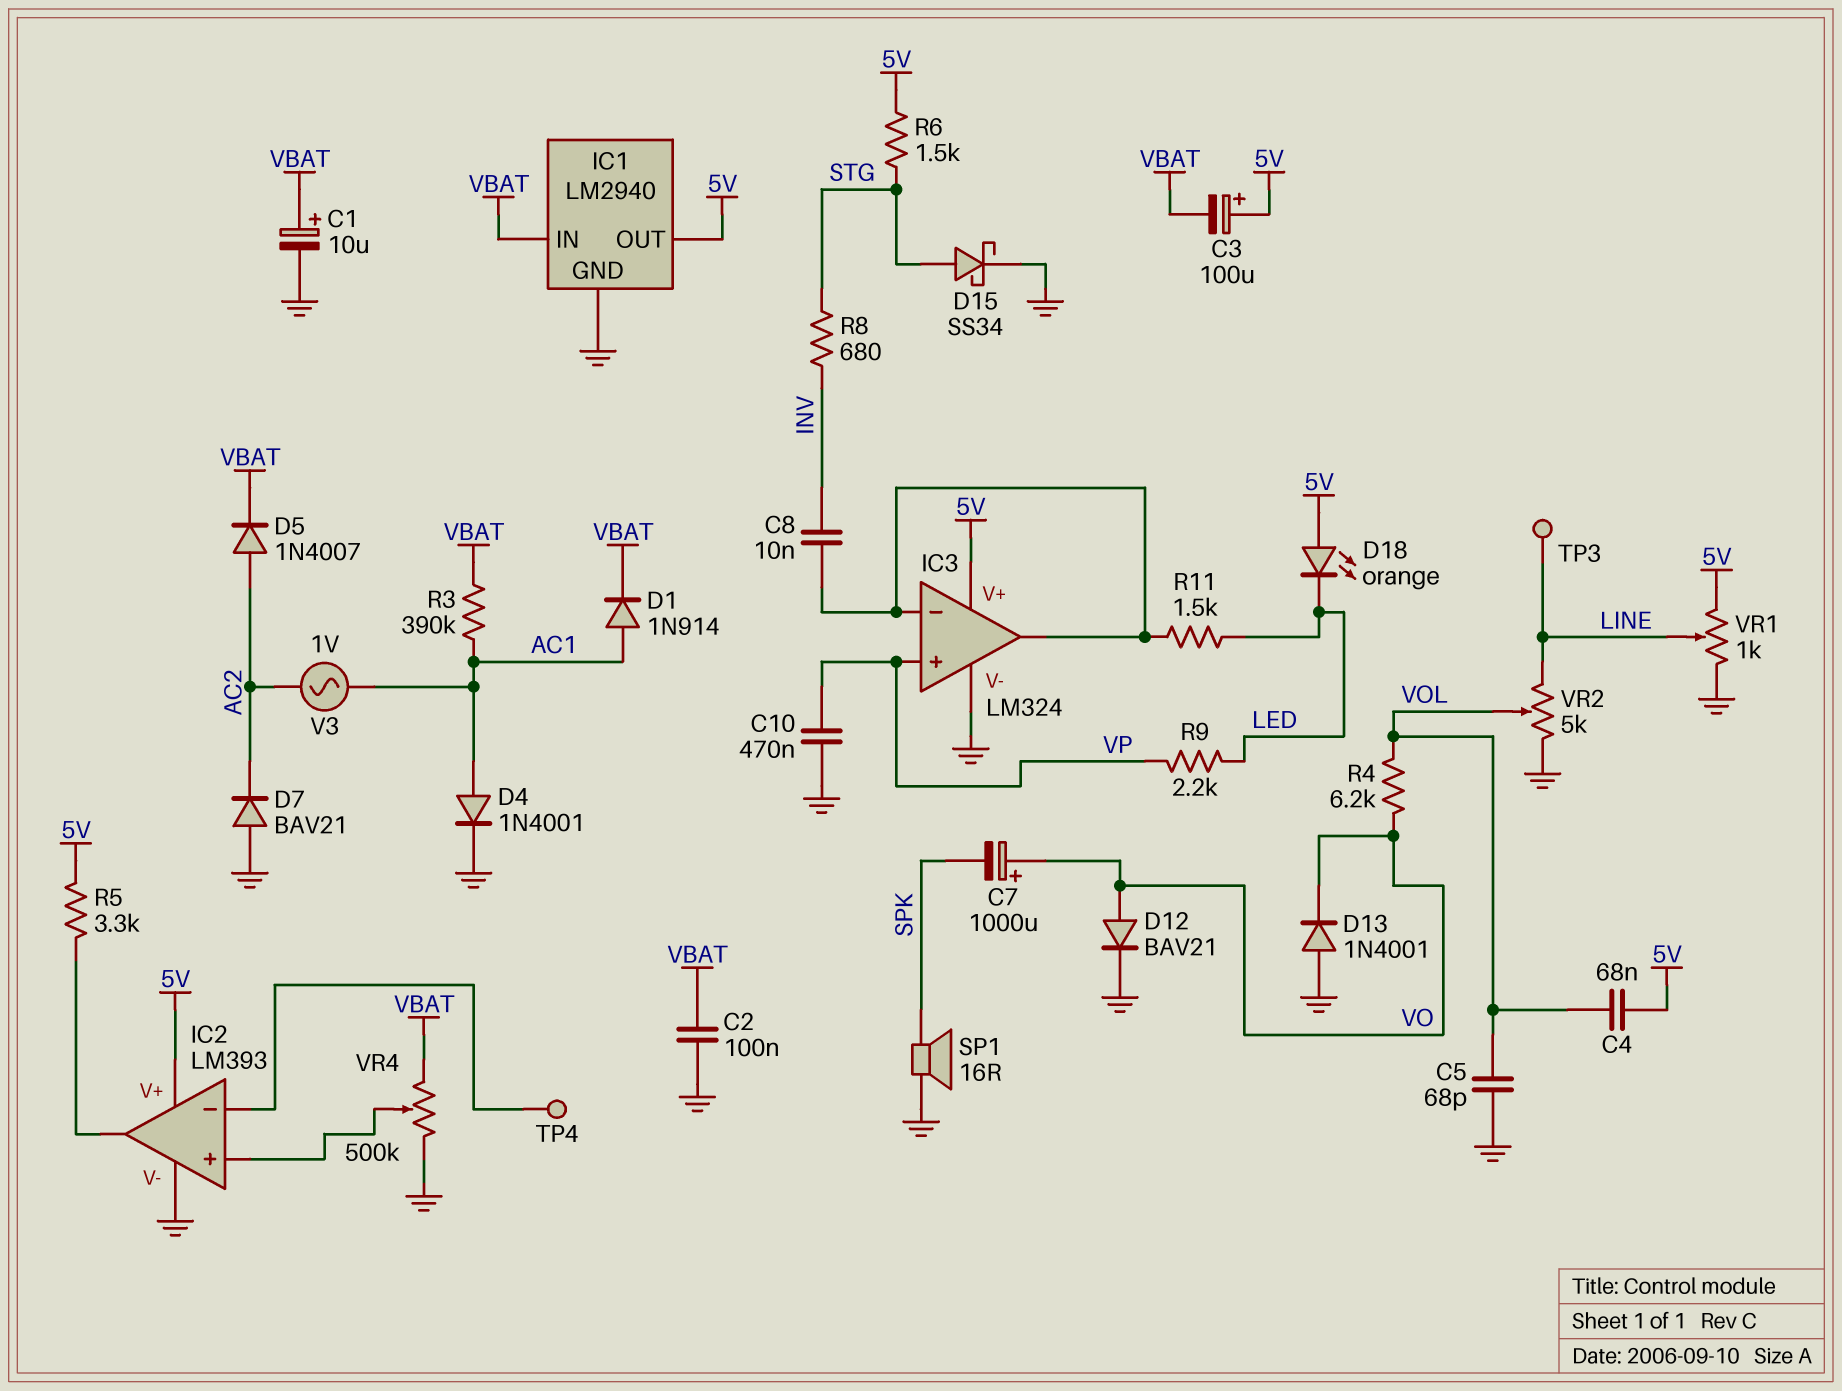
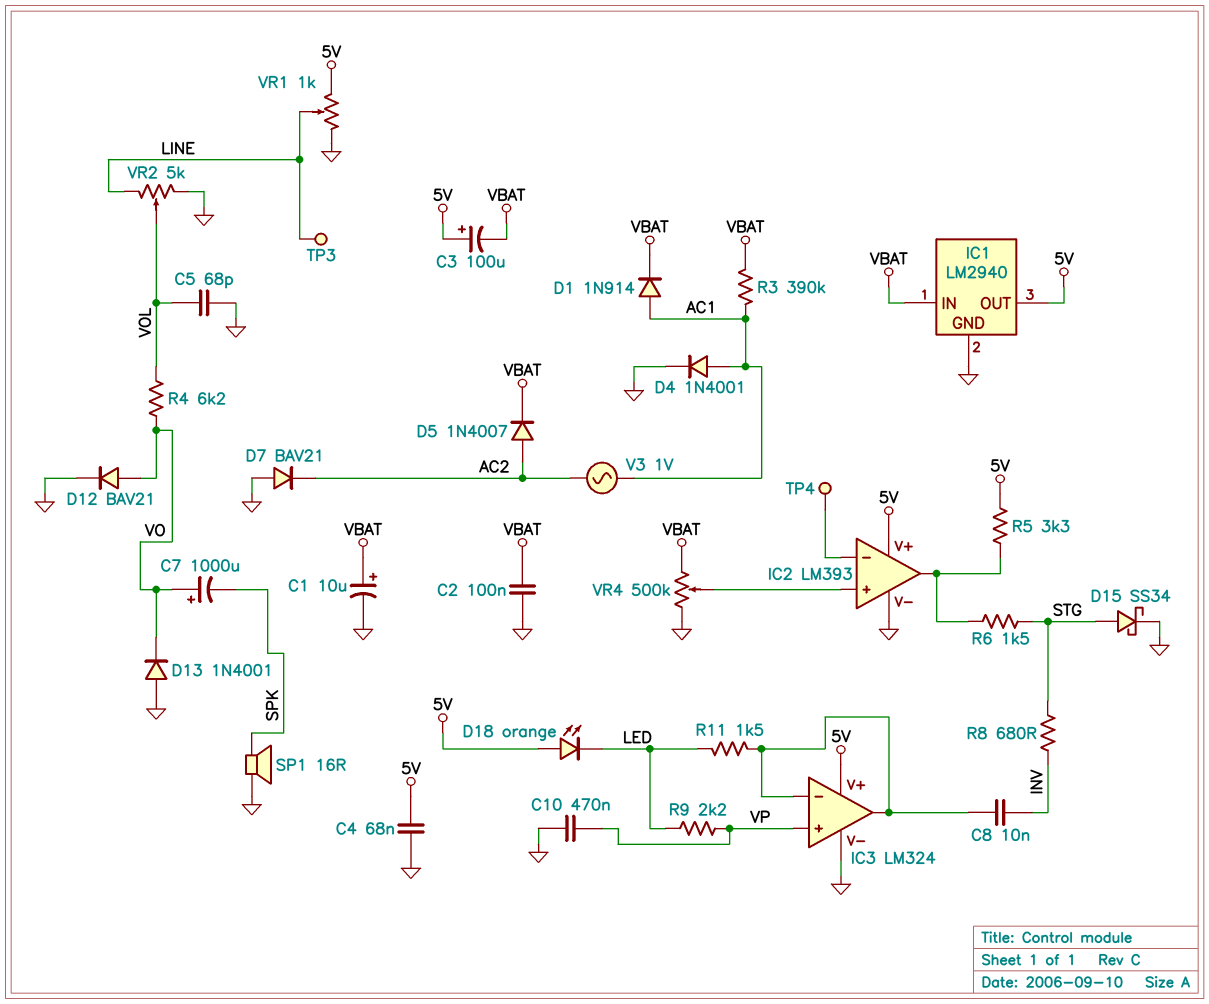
C4: 68nF (5V, VOL) -> 68nF (5V, GND)
R6: 1.5k (5V, STG) -> 1.5k (IC2/out, STG)

